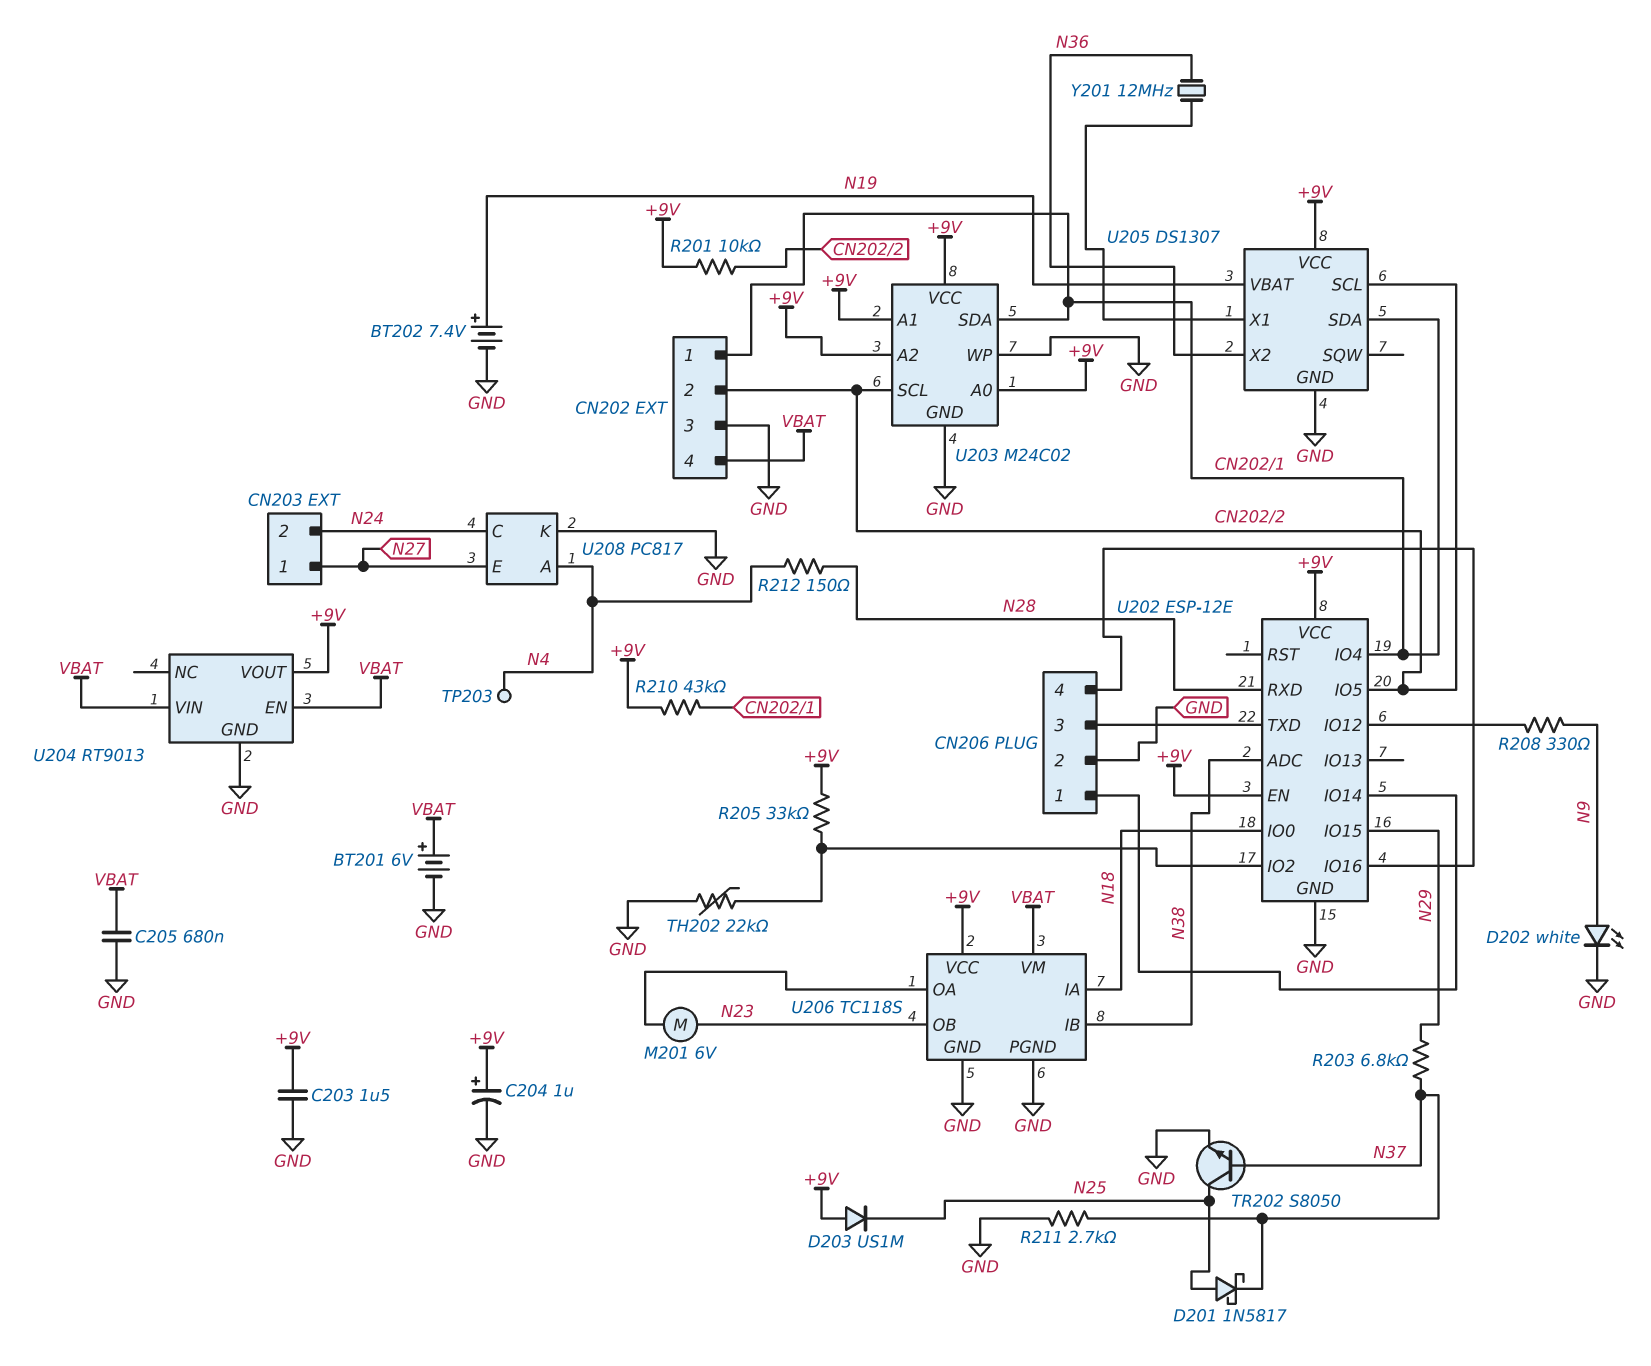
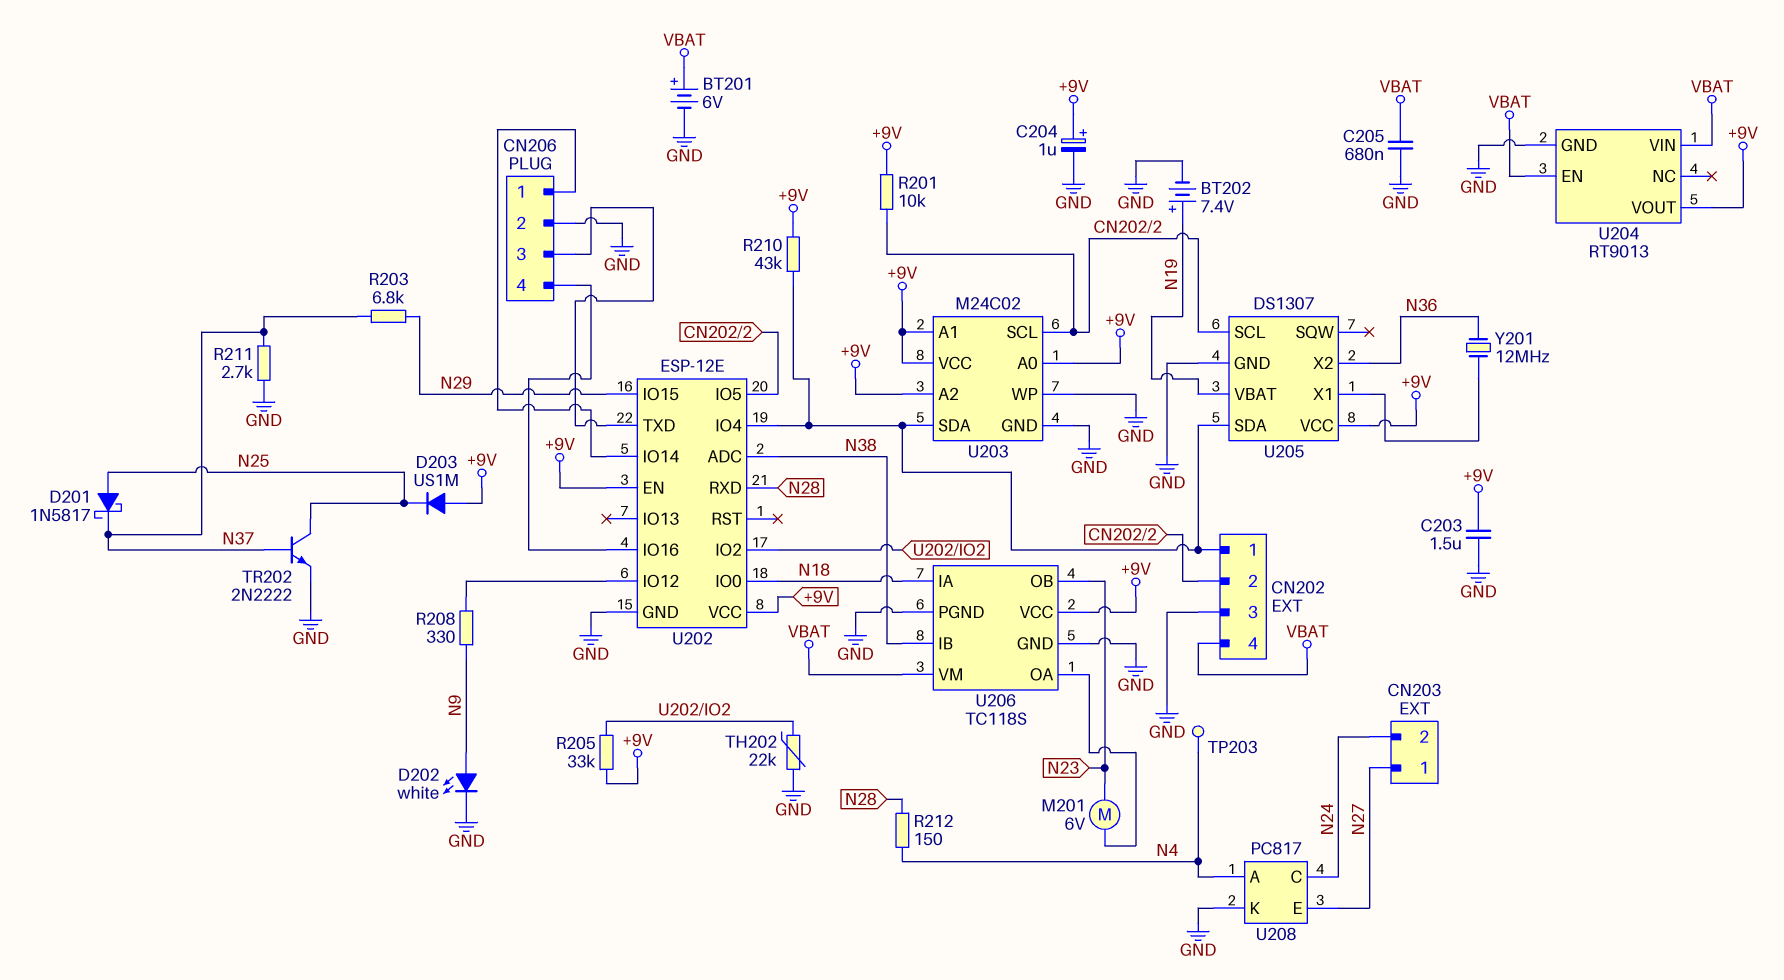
TR202: NPN S8050 (B N37, C N25, E GND) -> NPN 2N2222 (B N37, C N25, E GND)

